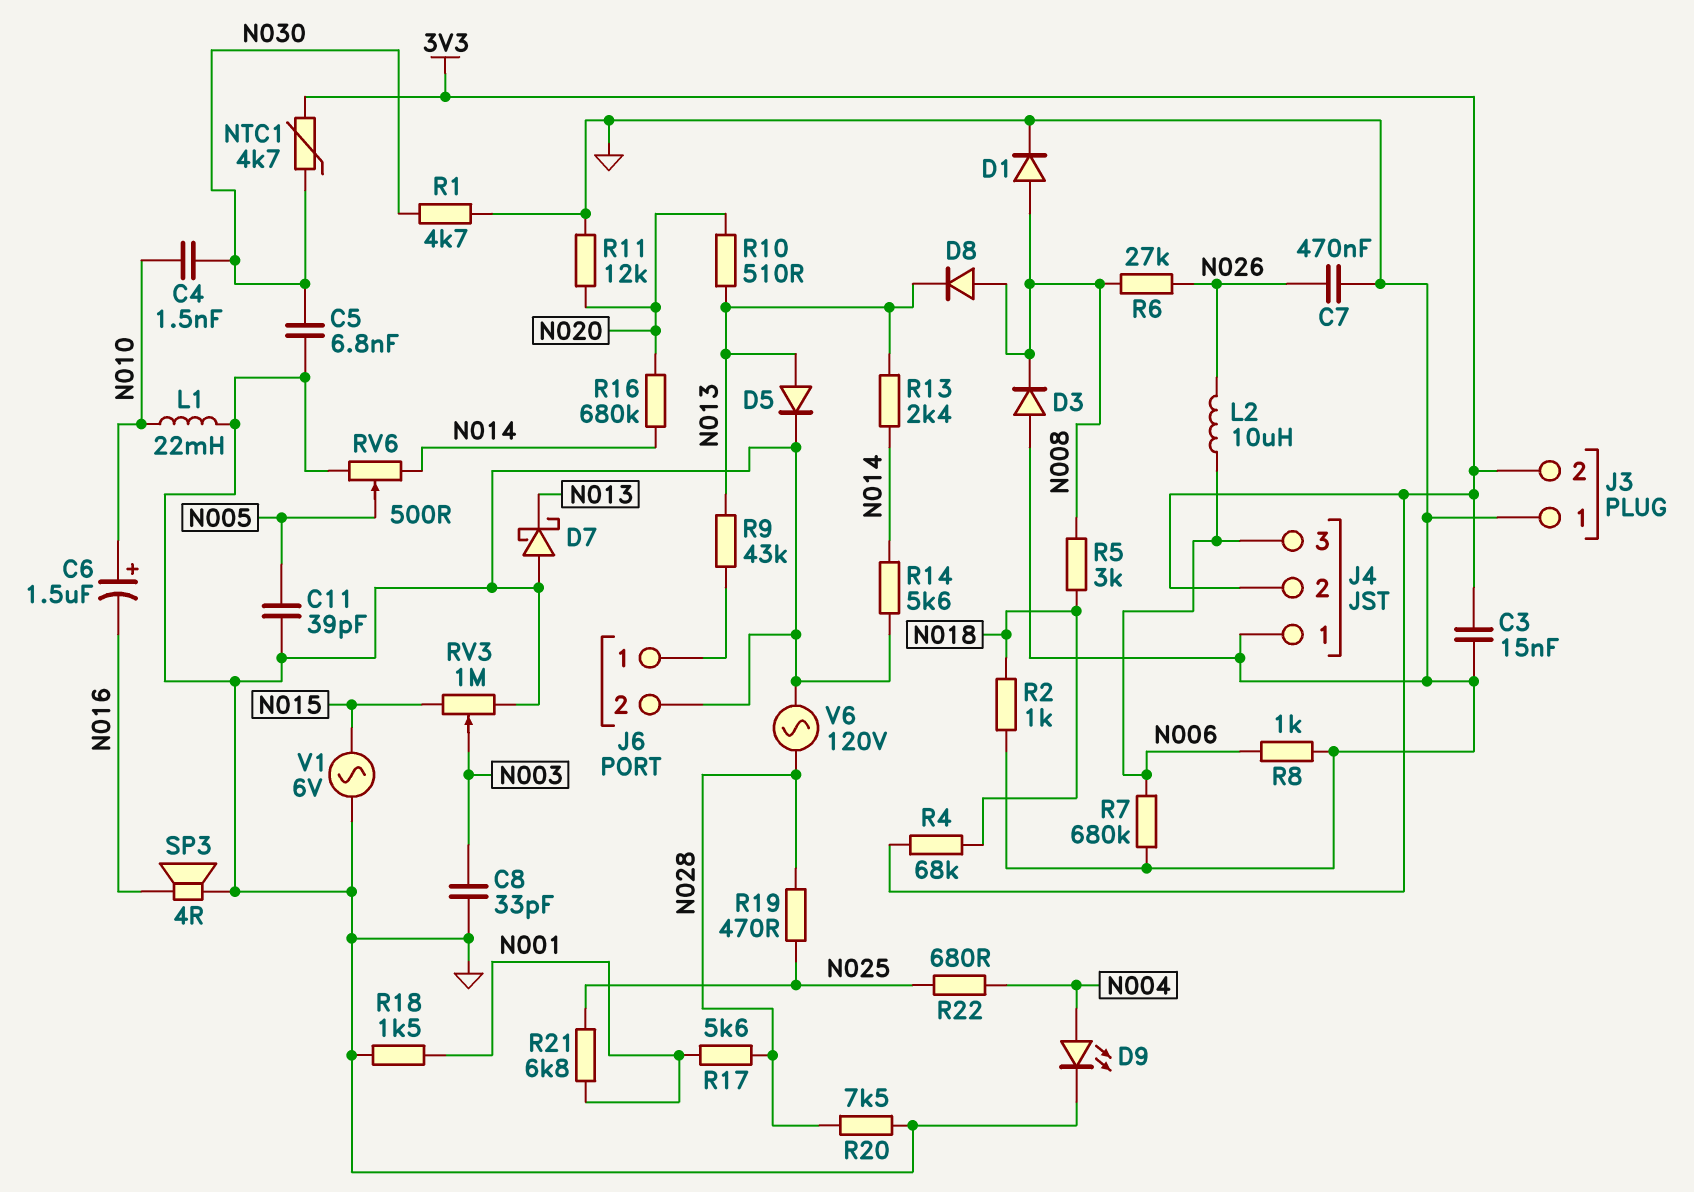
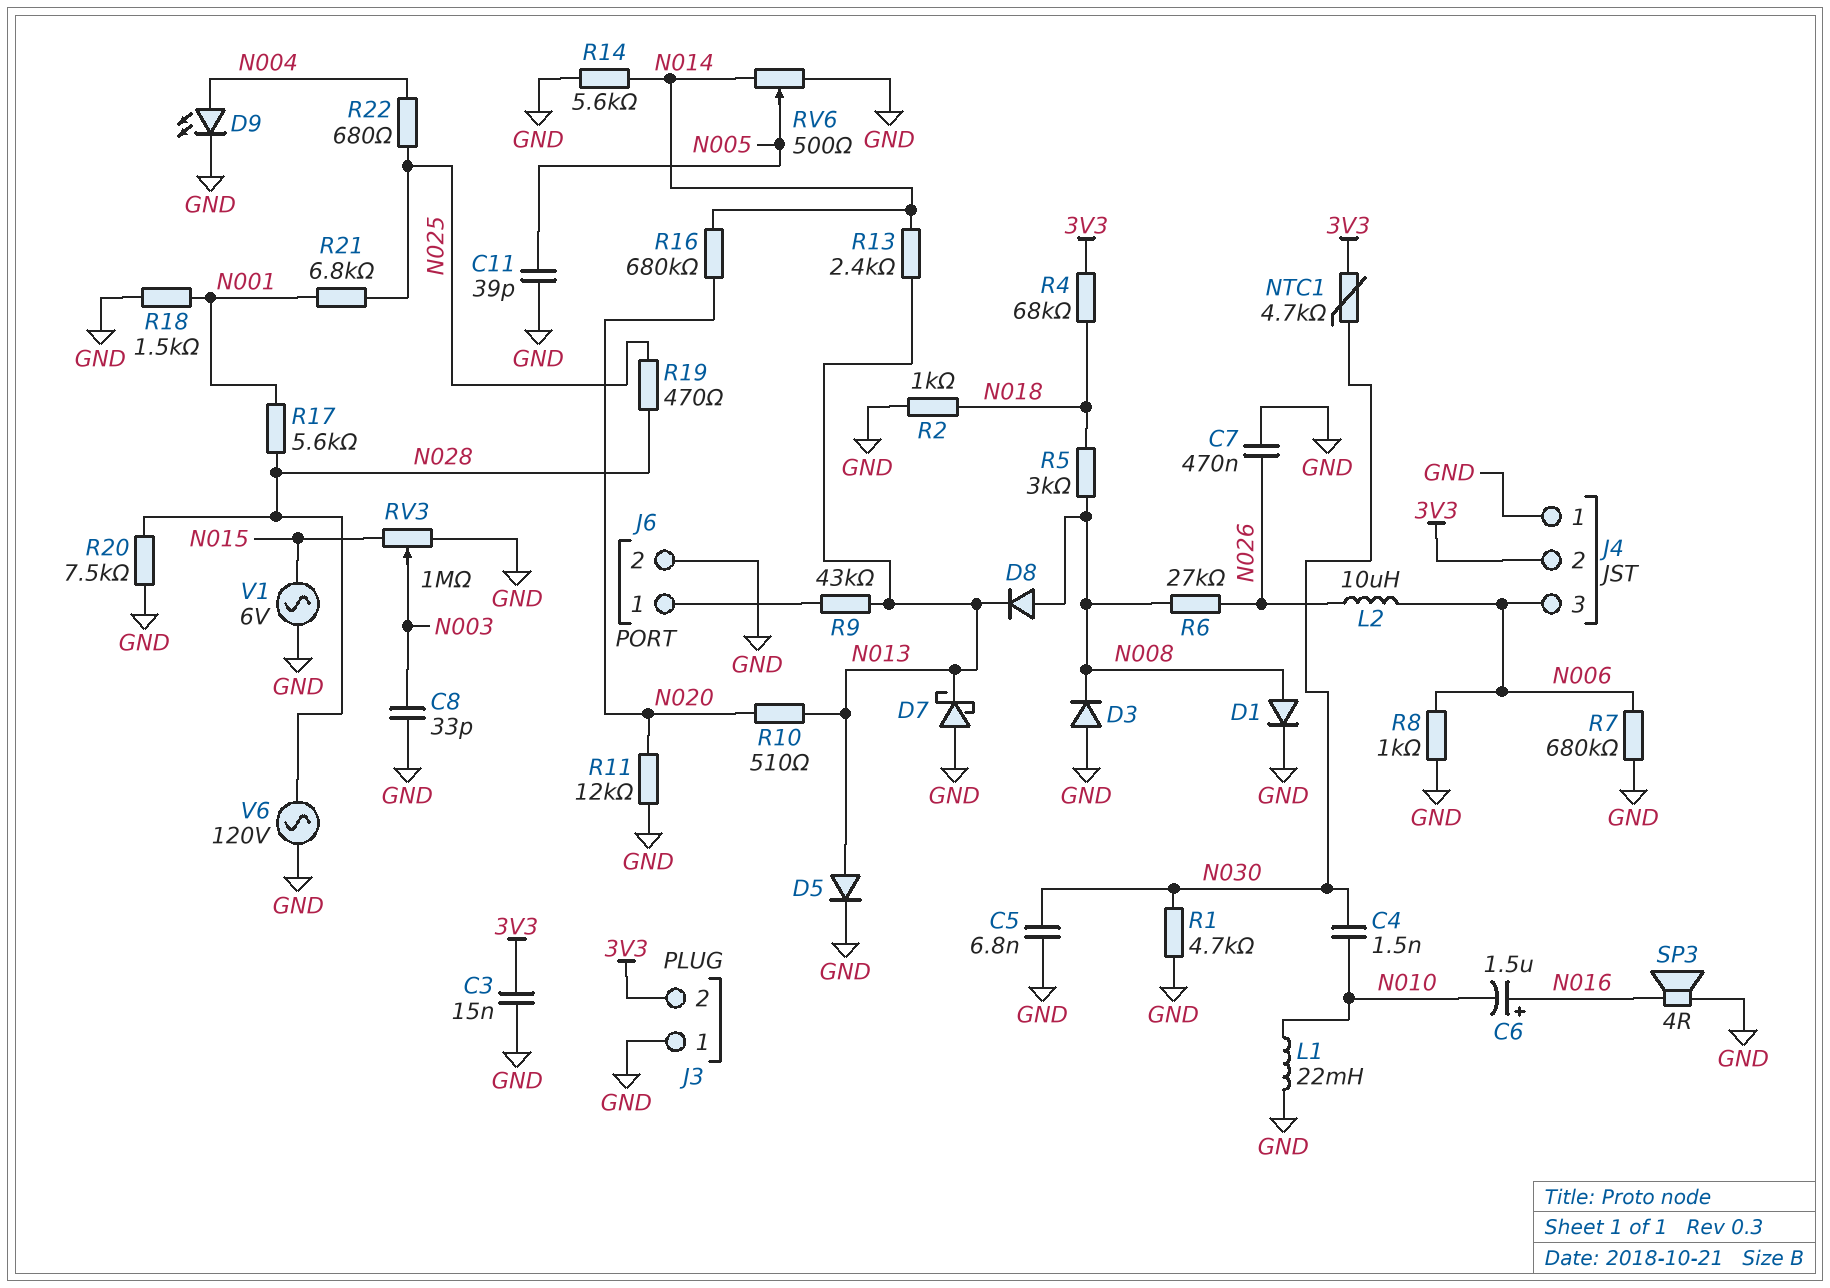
C6: 1.5uF (plus N010, minus N016) -> 1.5uF (plus N016, minus N010)

